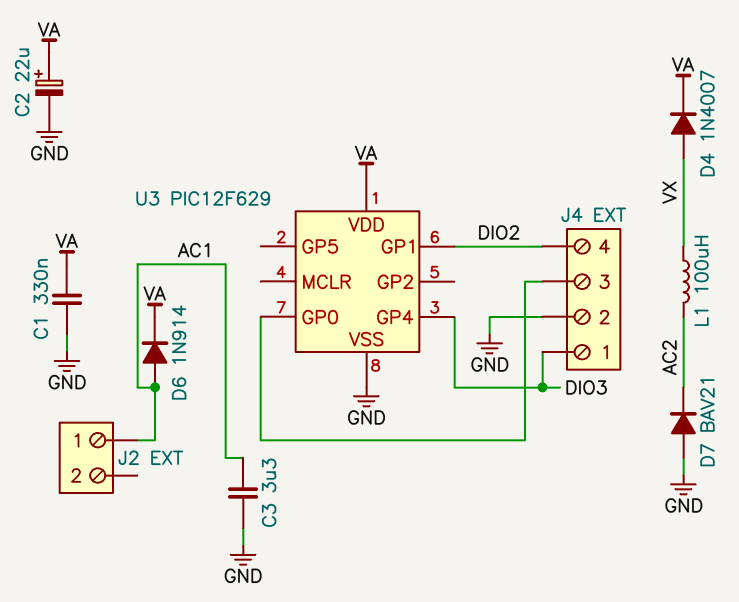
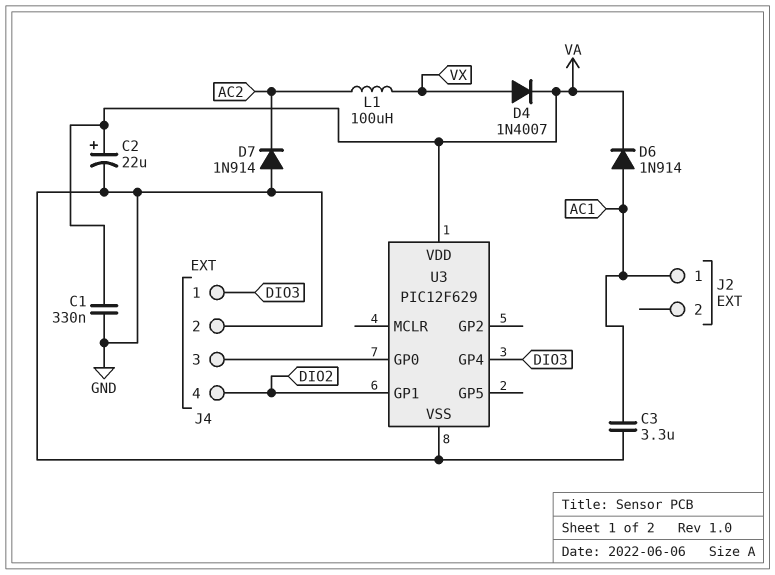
D7: diode BAV21 (A GND, K AC2) -> diode 1N914 (A GND, K AC2)

